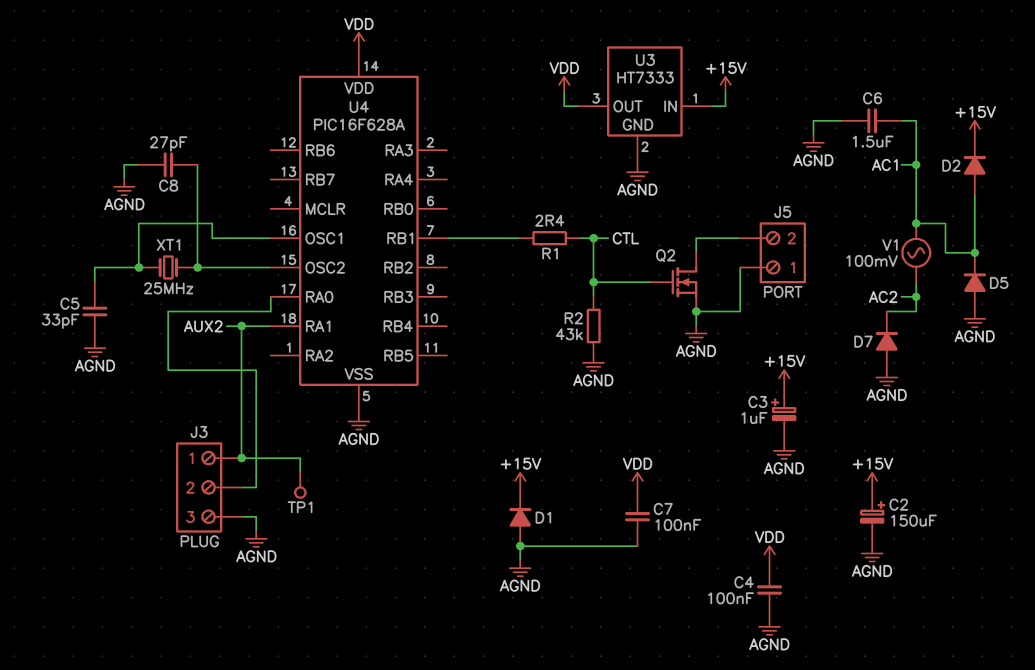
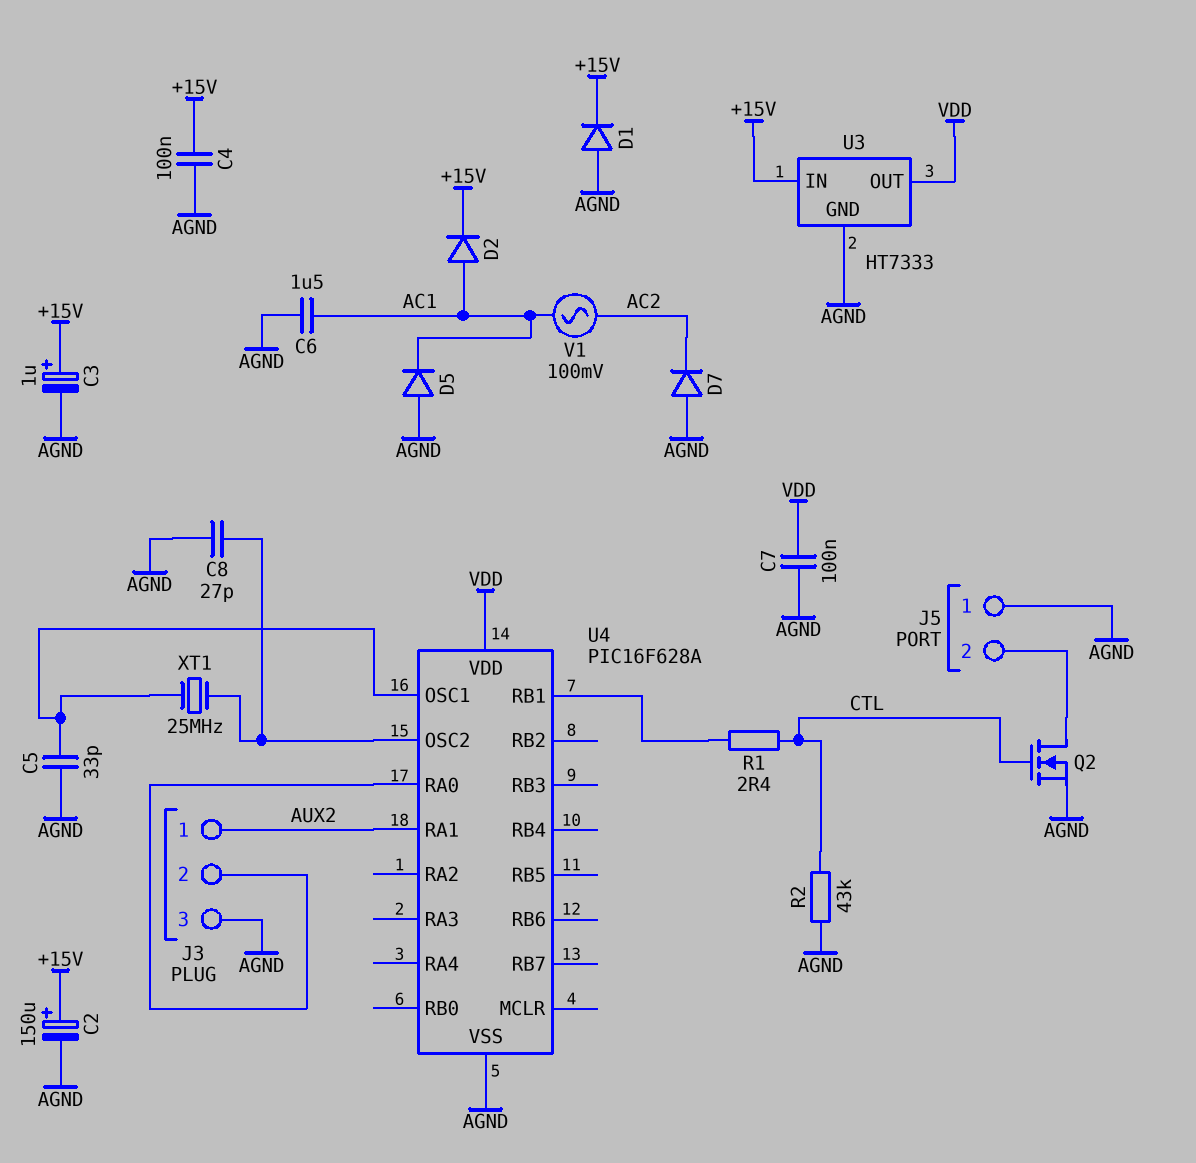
C4: 100nF (AGND, VDD) -> 100nF (+15V, AGND)
TP1: test point (AUX2) -> none

